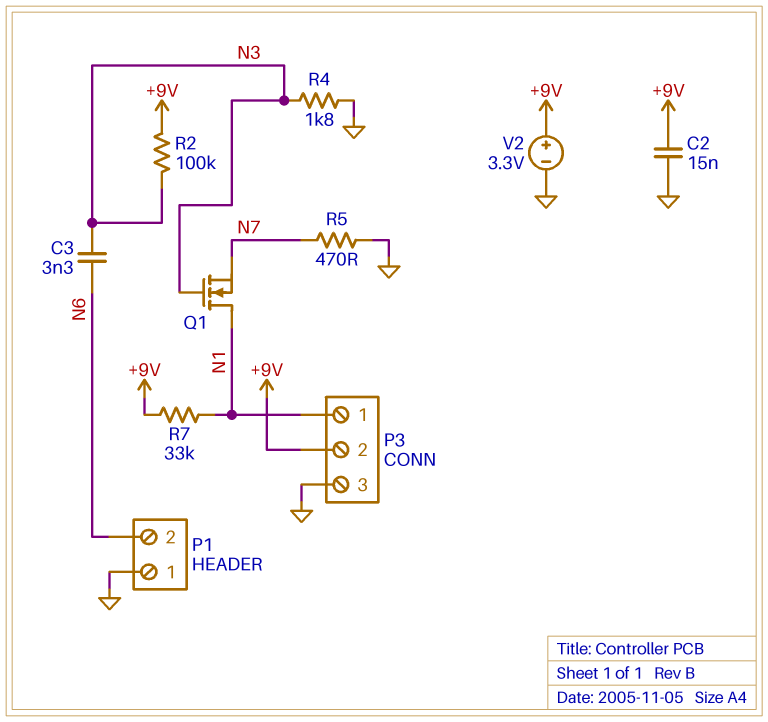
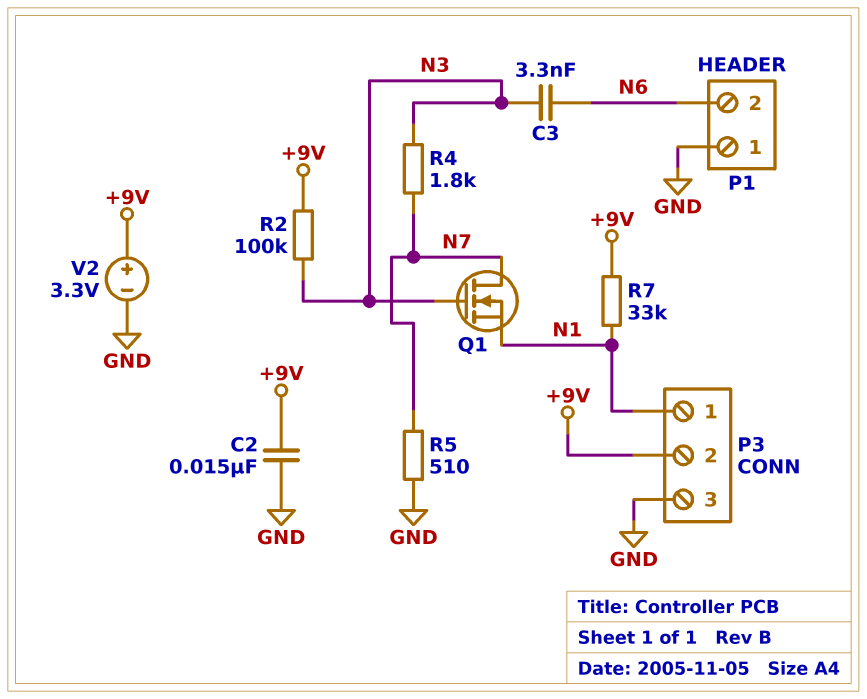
Q1: NMOS (G N3, D N1, S N7) -> NMOS (G N3, D N7, S N1)
R4: 1.8k (GND, N3) -> 1.8k (N3, N7)
R5: 470 (GND, N7) -> 510 (GND, N7)

